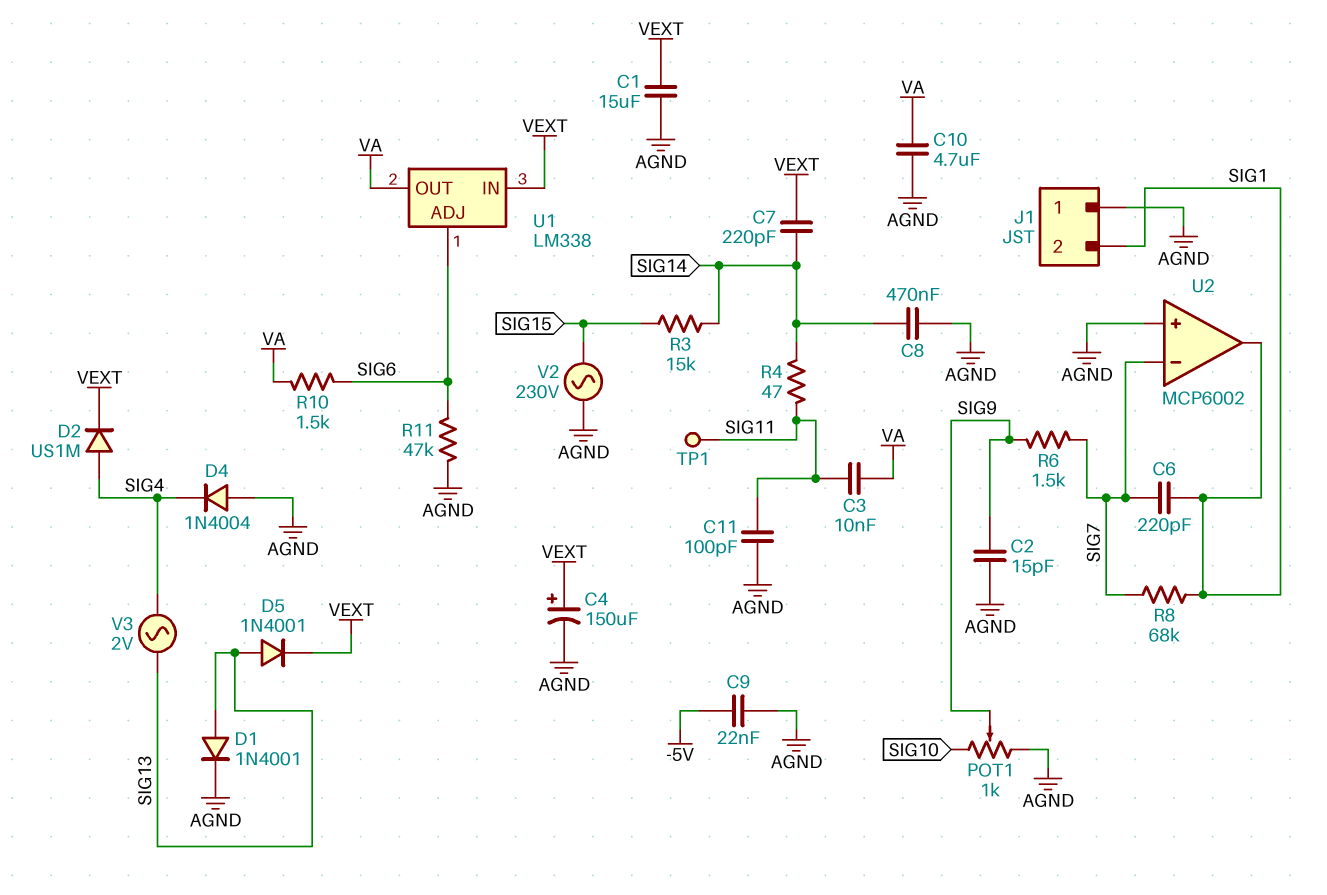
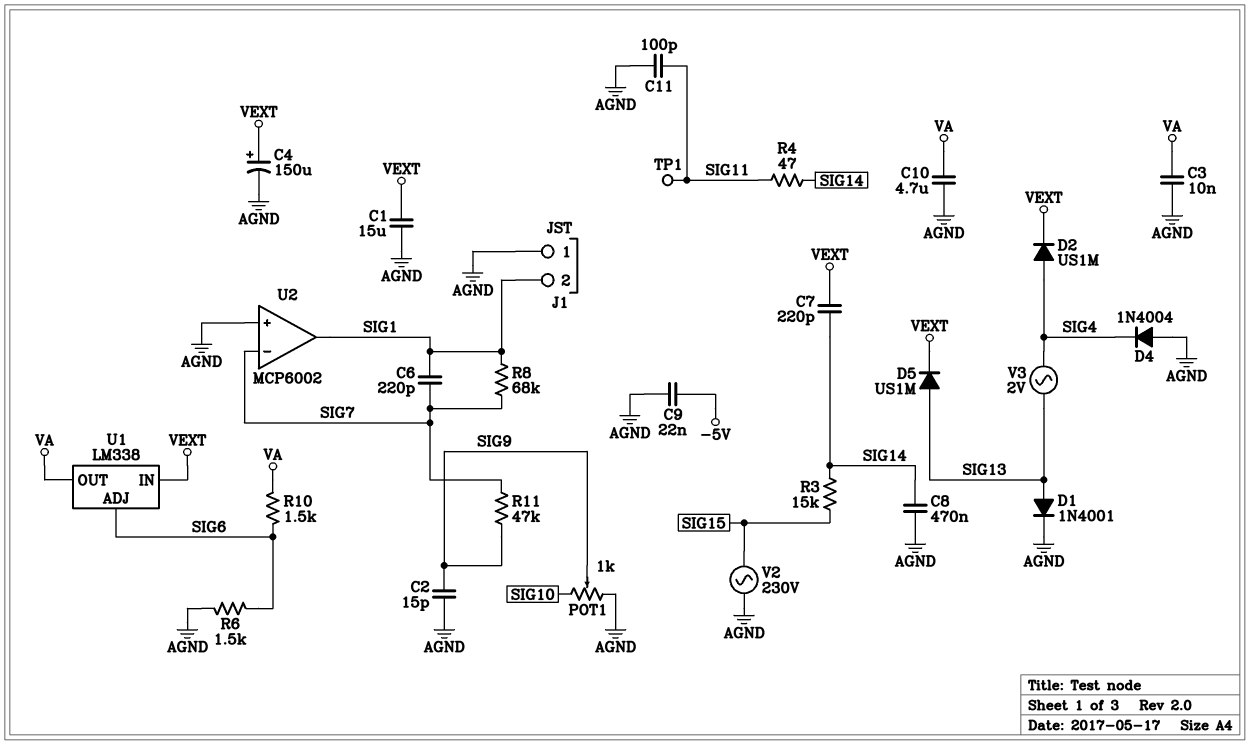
C3: 10nF (SIG11, VA) -> 10nF (AGND, VA)
D5: diode 1N4001 (A SIG13, K VEXT) -> diode US1M (A SIG13, K VEXT)
R6: 1.5k (SIG7, SIG9) -> 1.5k (AGND, SIG6)
R11: 47k (AGND, SIG6) -> 47k (SIG7, SIG9)

